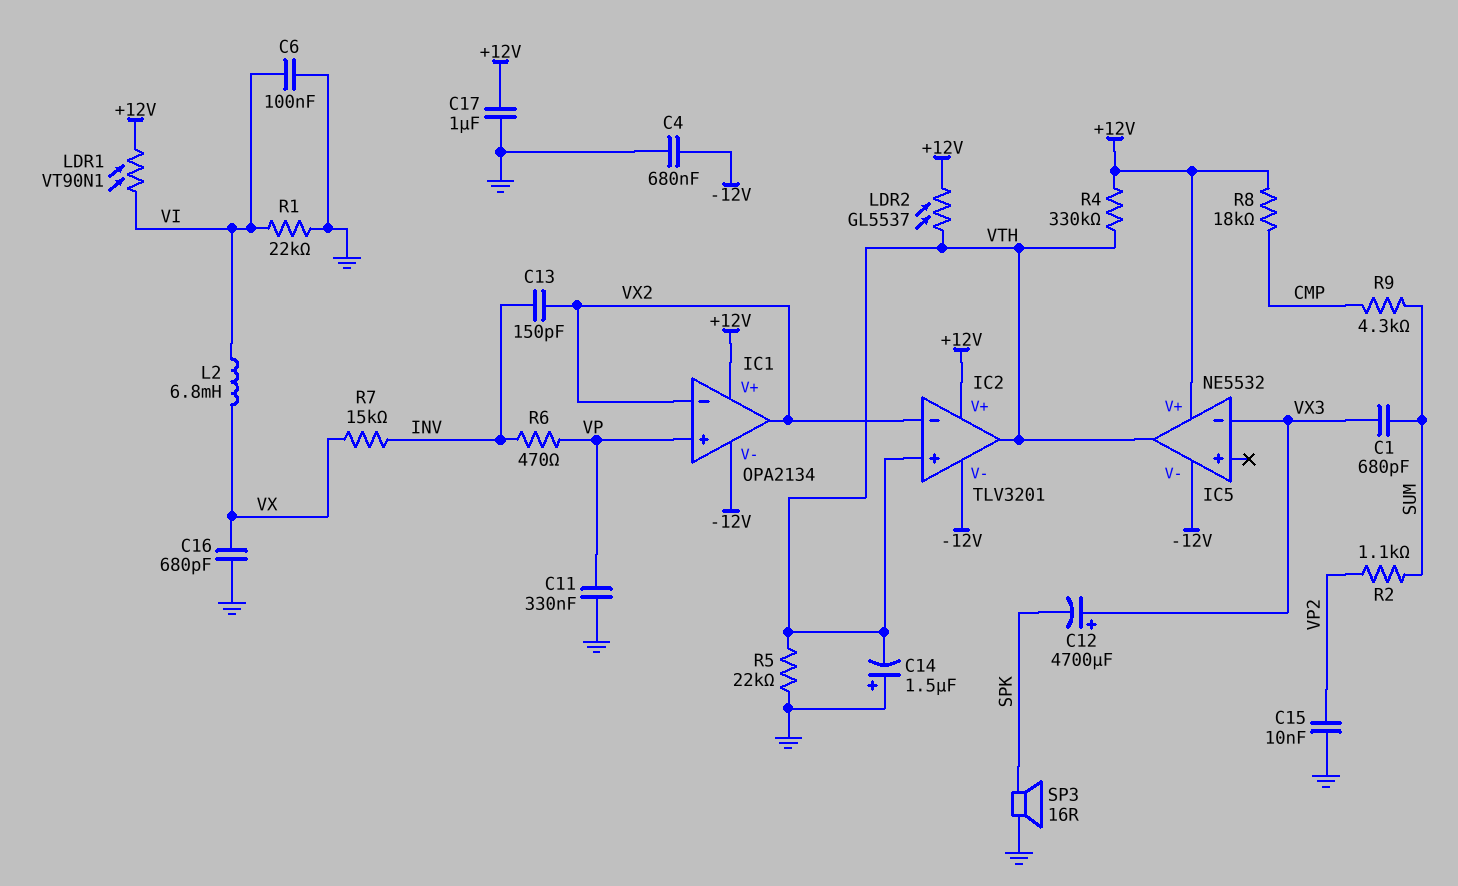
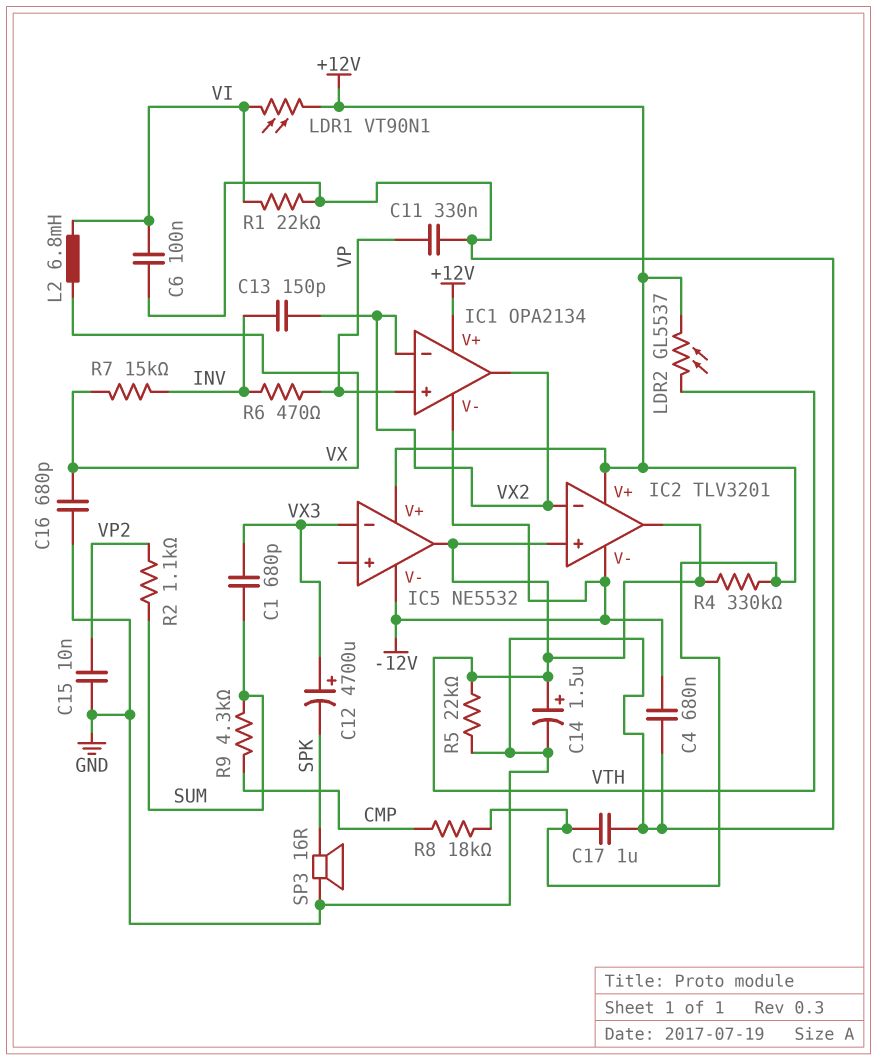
C14: 1.5uF (plus GND, minus VTH) -> 1.5uF (plus VTH, minus GND)

